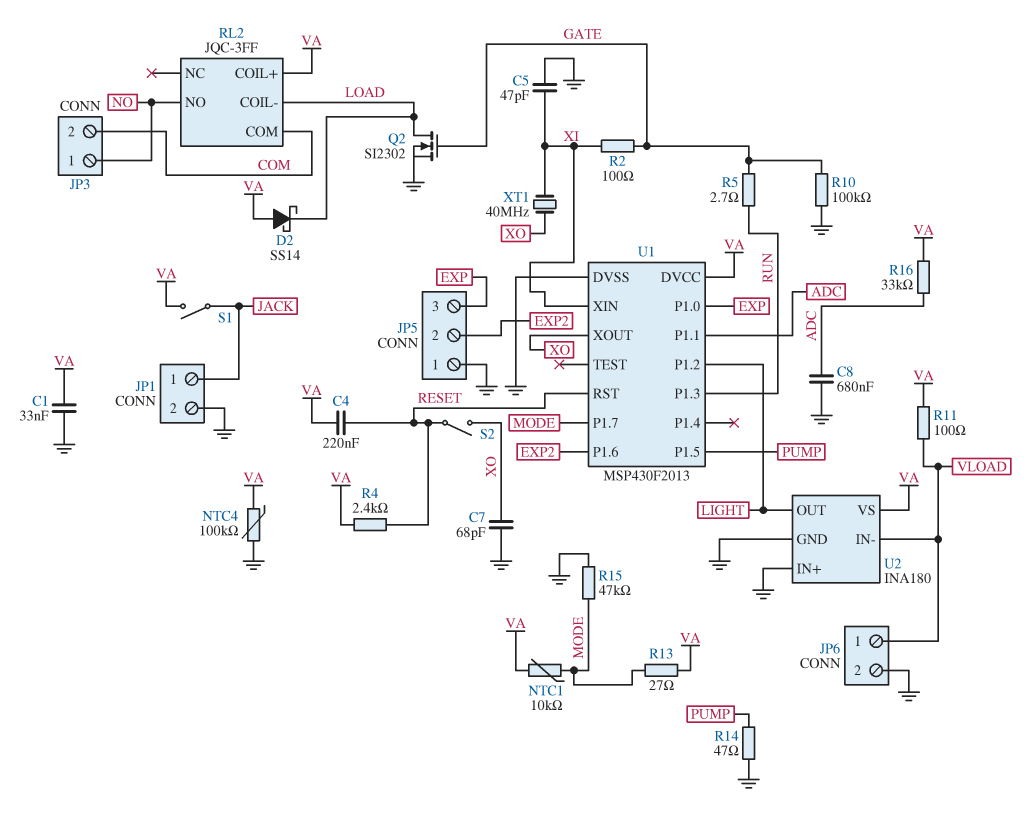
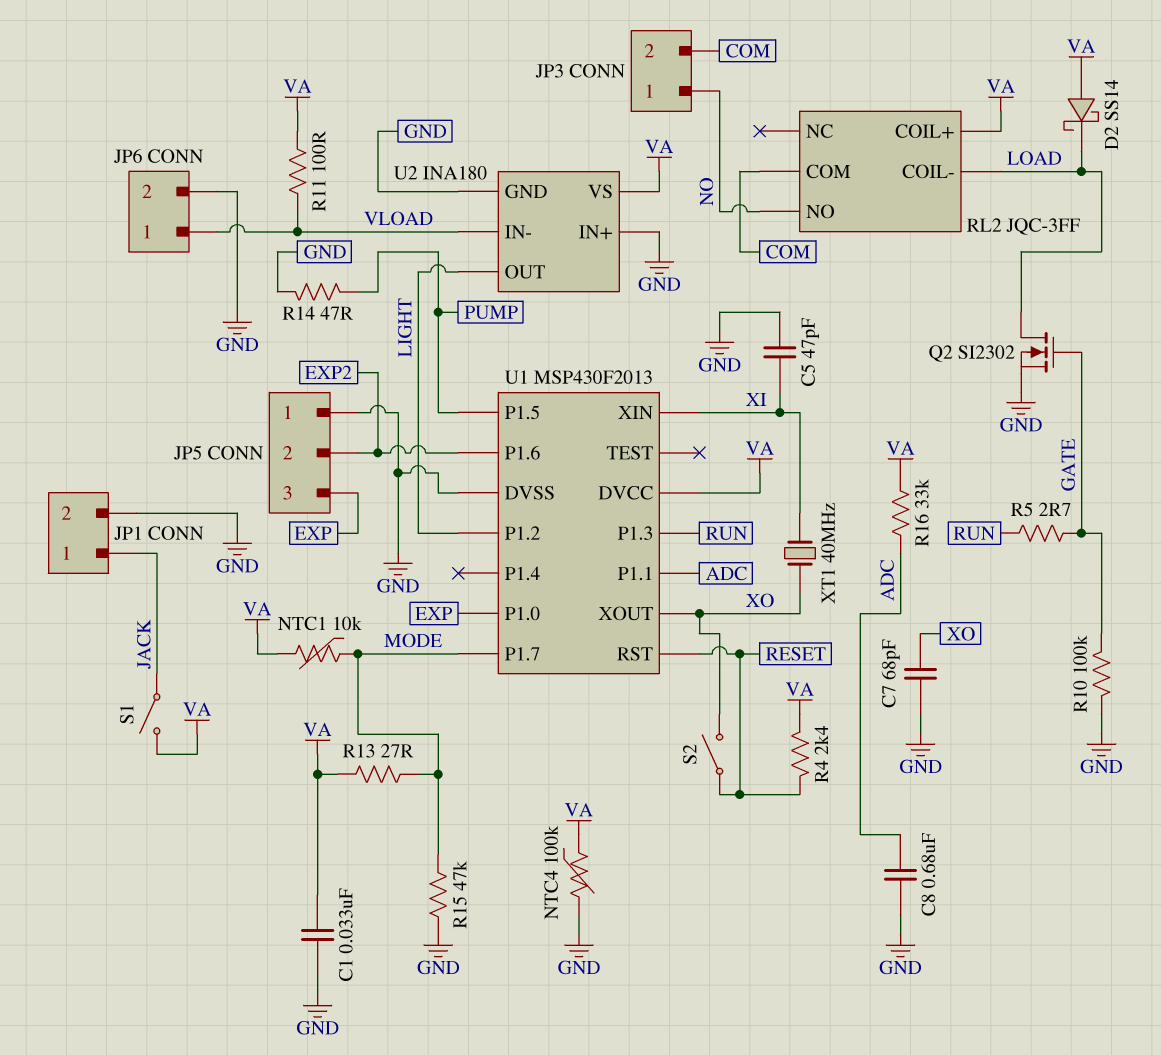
C4: 220nF (RESET, VA) -> none
R2: 100 (GATE, XI) -> none

